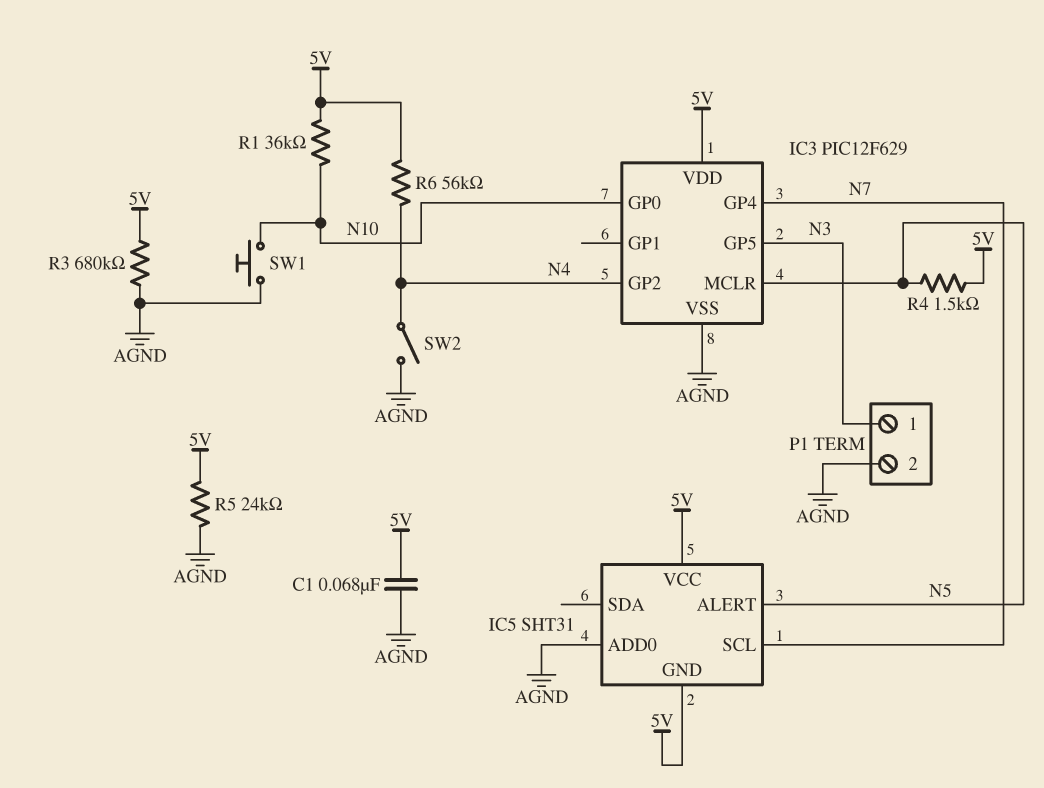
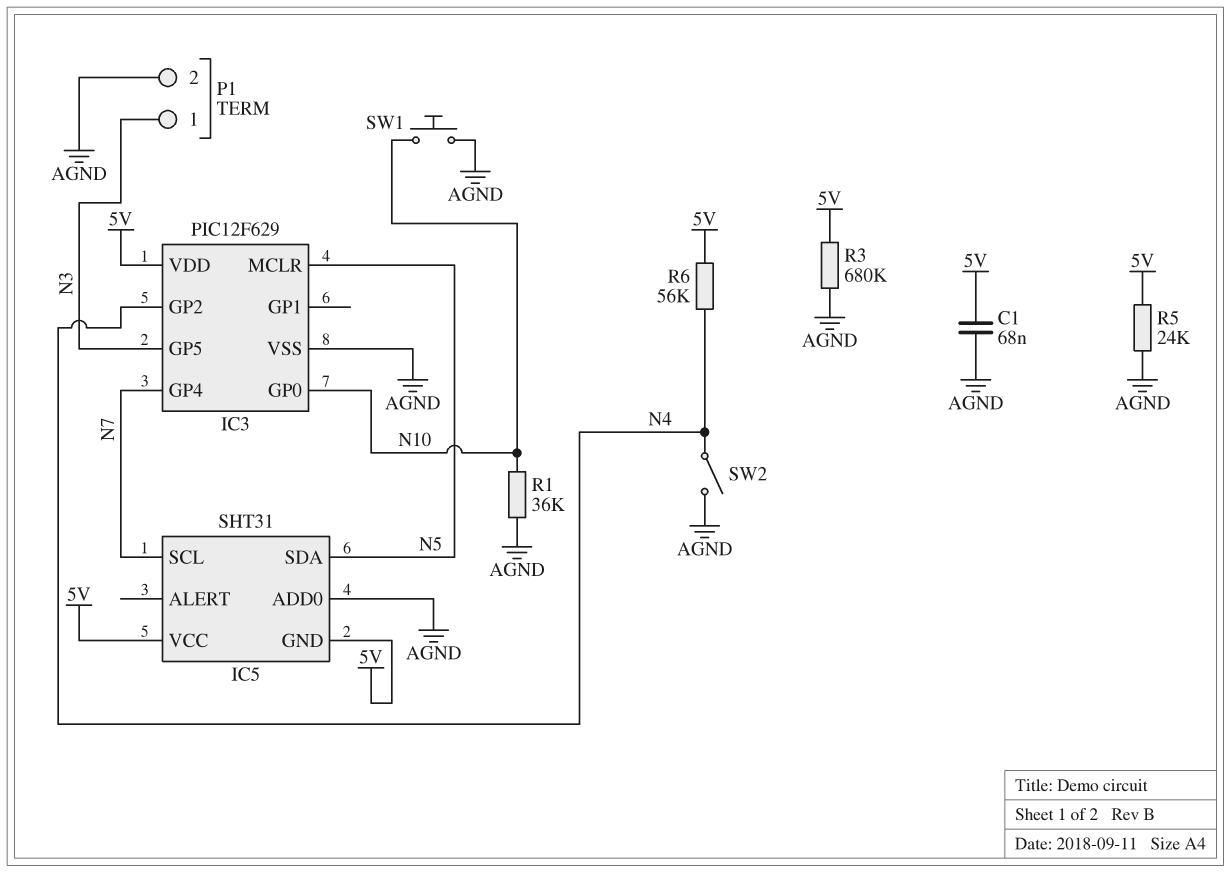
IC5 pin ALERT: N5 -> none
IC5 pin SDA: none -> N5
R1: 36k (5V, N10) -> 36k (AGND, N10)
R4: 1.5k (5V, N5) -> none

